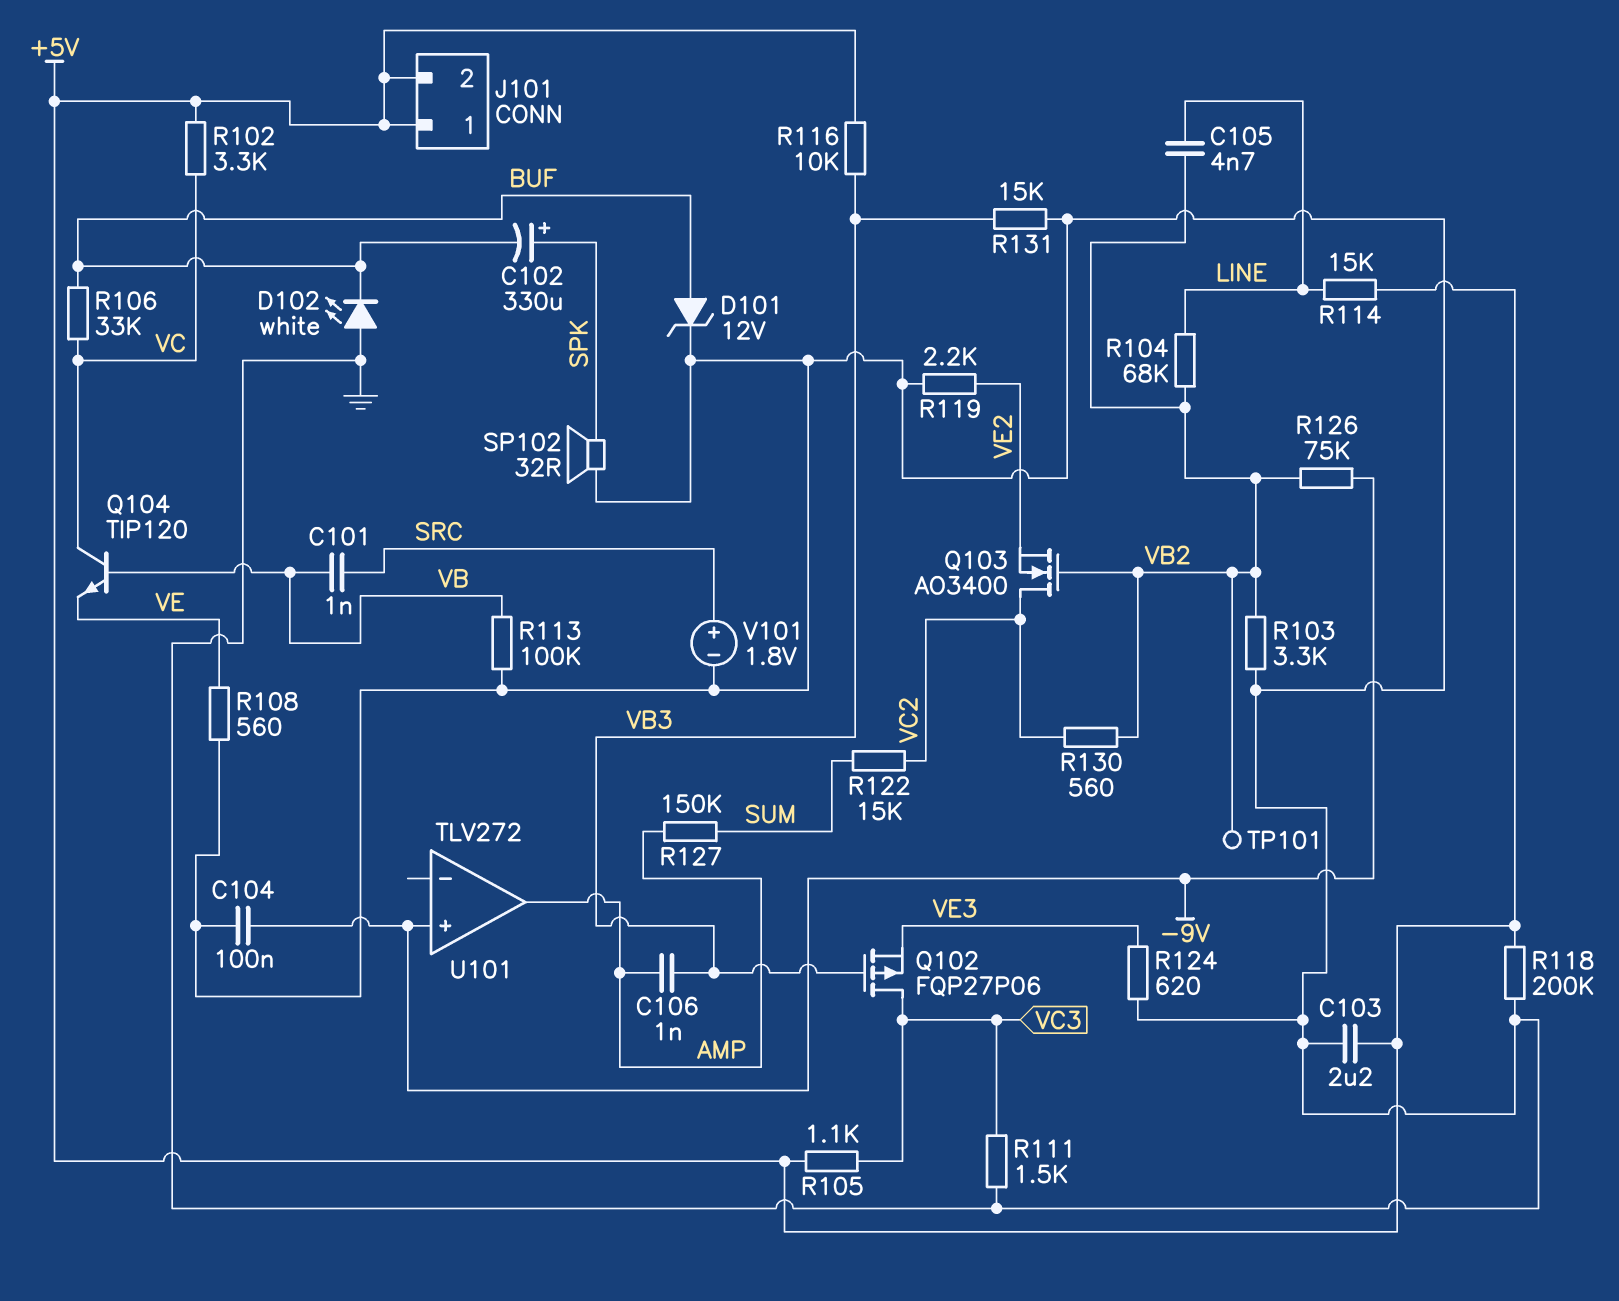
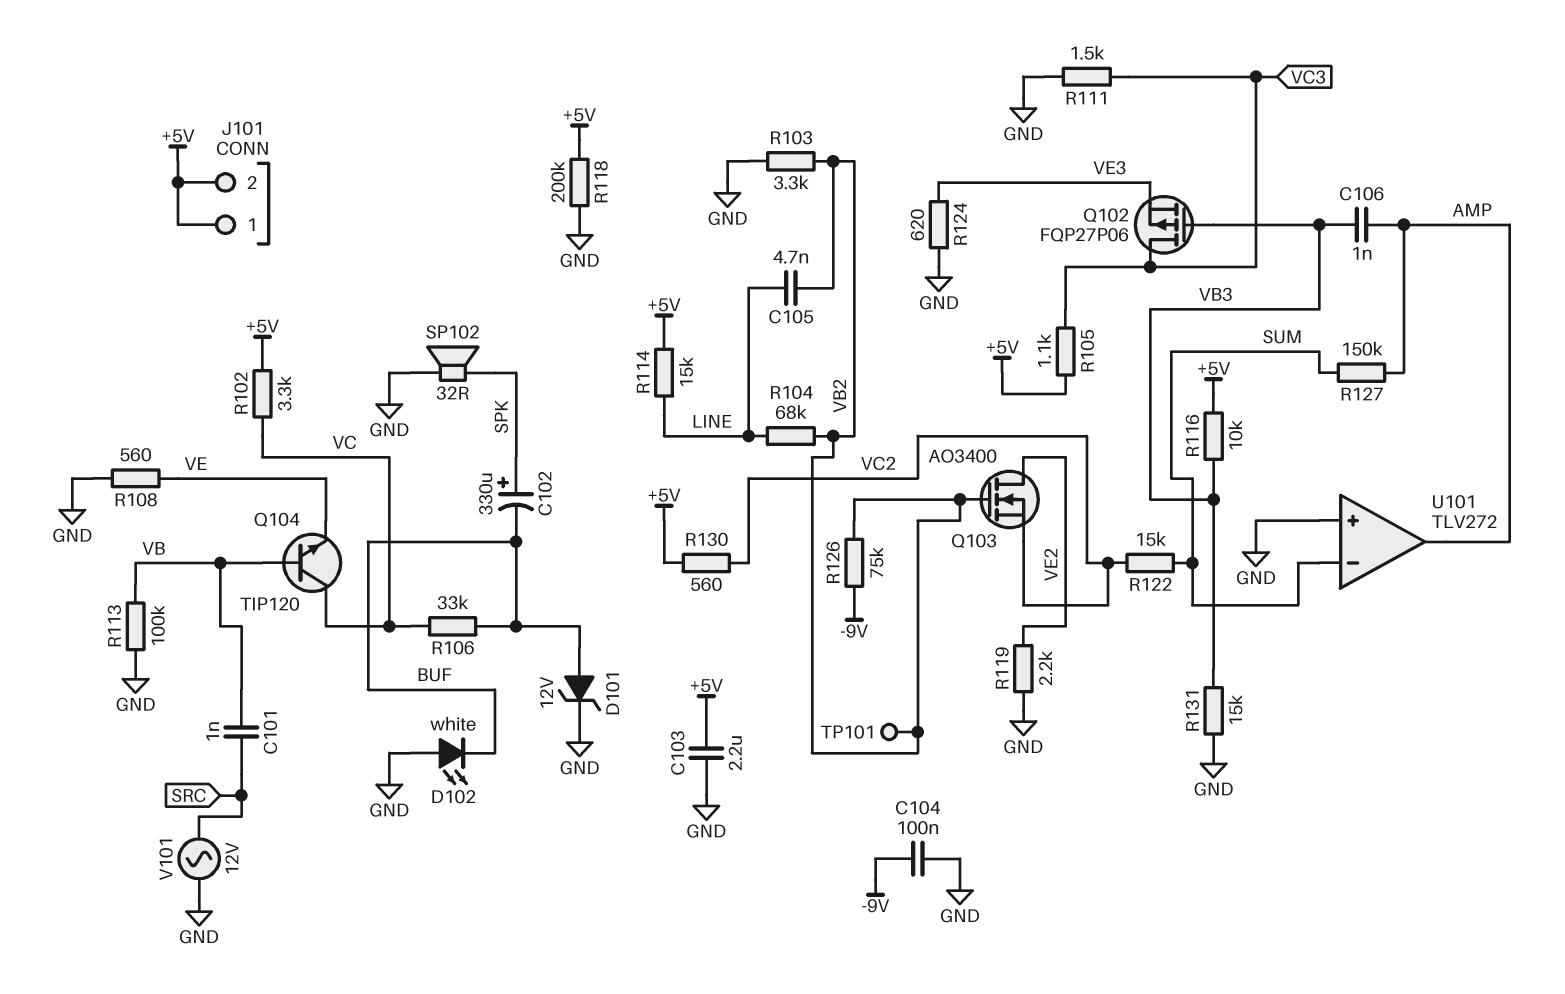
Q103: NMOS AO3400 (G VB2, D VC2, S VE2) -> NMOS AO3400 (G VB2, D VE2, S VC2)
R130: 560 (VB2, VC2) -> 560 (+5V, VC2)
U101 pin in+: -9V -> GND
U101 pin in-: none -> SUM
V101: 1.8V (plus SRC, minus GND) -> AC 12V (GND, SRC)

